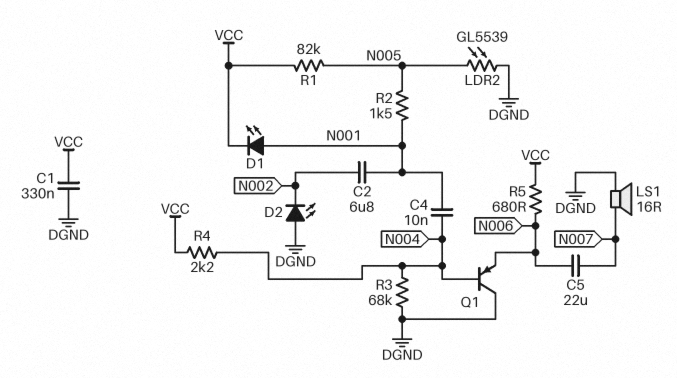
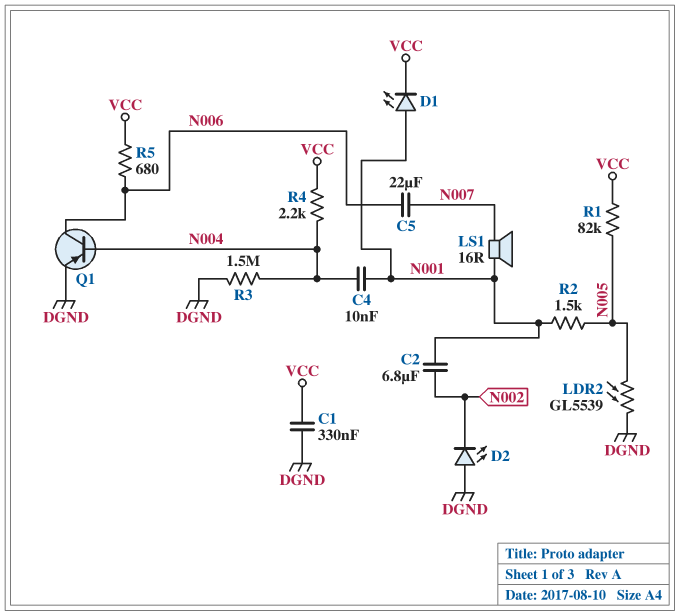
LS1: speaker 16R (DGND, N007) -> speaker 16R (N001, N007)
Q1: PNP (B N004, C DGND, E N006) -> PNP (B N004, C N006, E DGND)
R3: 68k (DGND, N004) -> 1.5M (DGND, N004)

